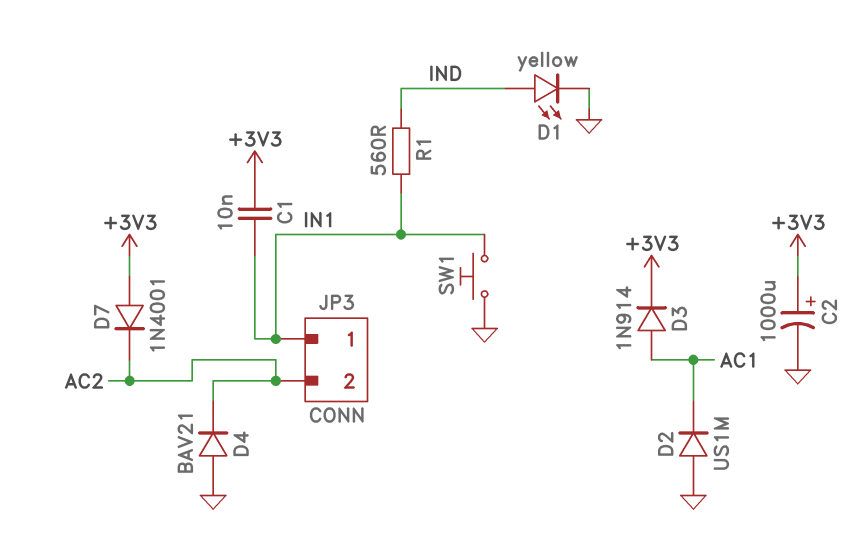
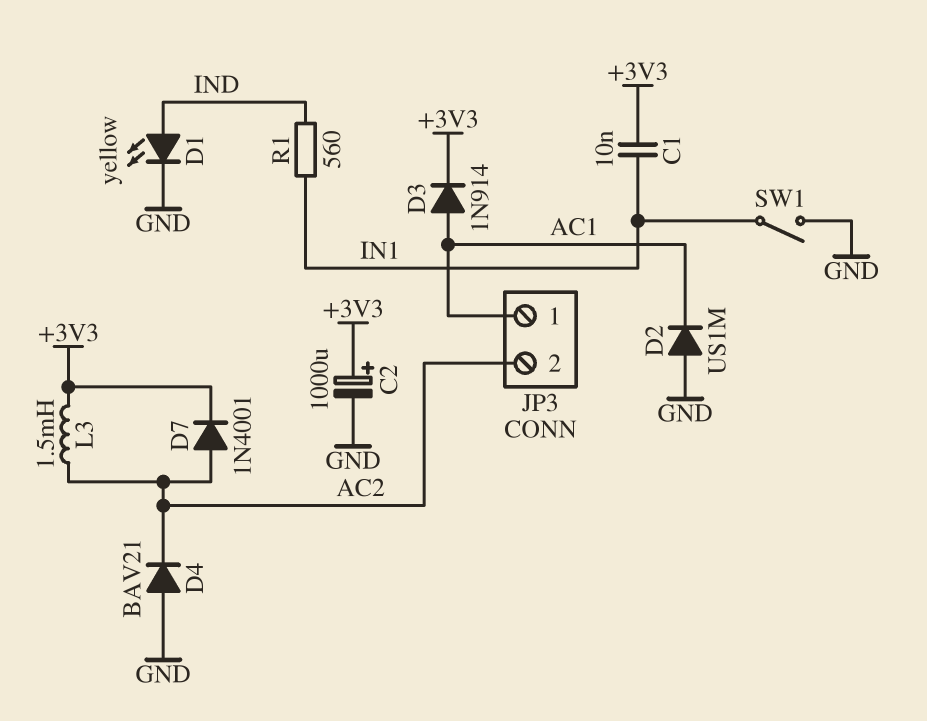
D7: diode 1N4001 (A +3V3, K AC2) -> diode 1N4001 (A AC2, K +3V3)
JP3 pin 1: IN1 -> AC1
L3: none -> 1.5mH (+3V3, AC2)
SW1: button (GND, IN1) -> switch (GND, IN1)

